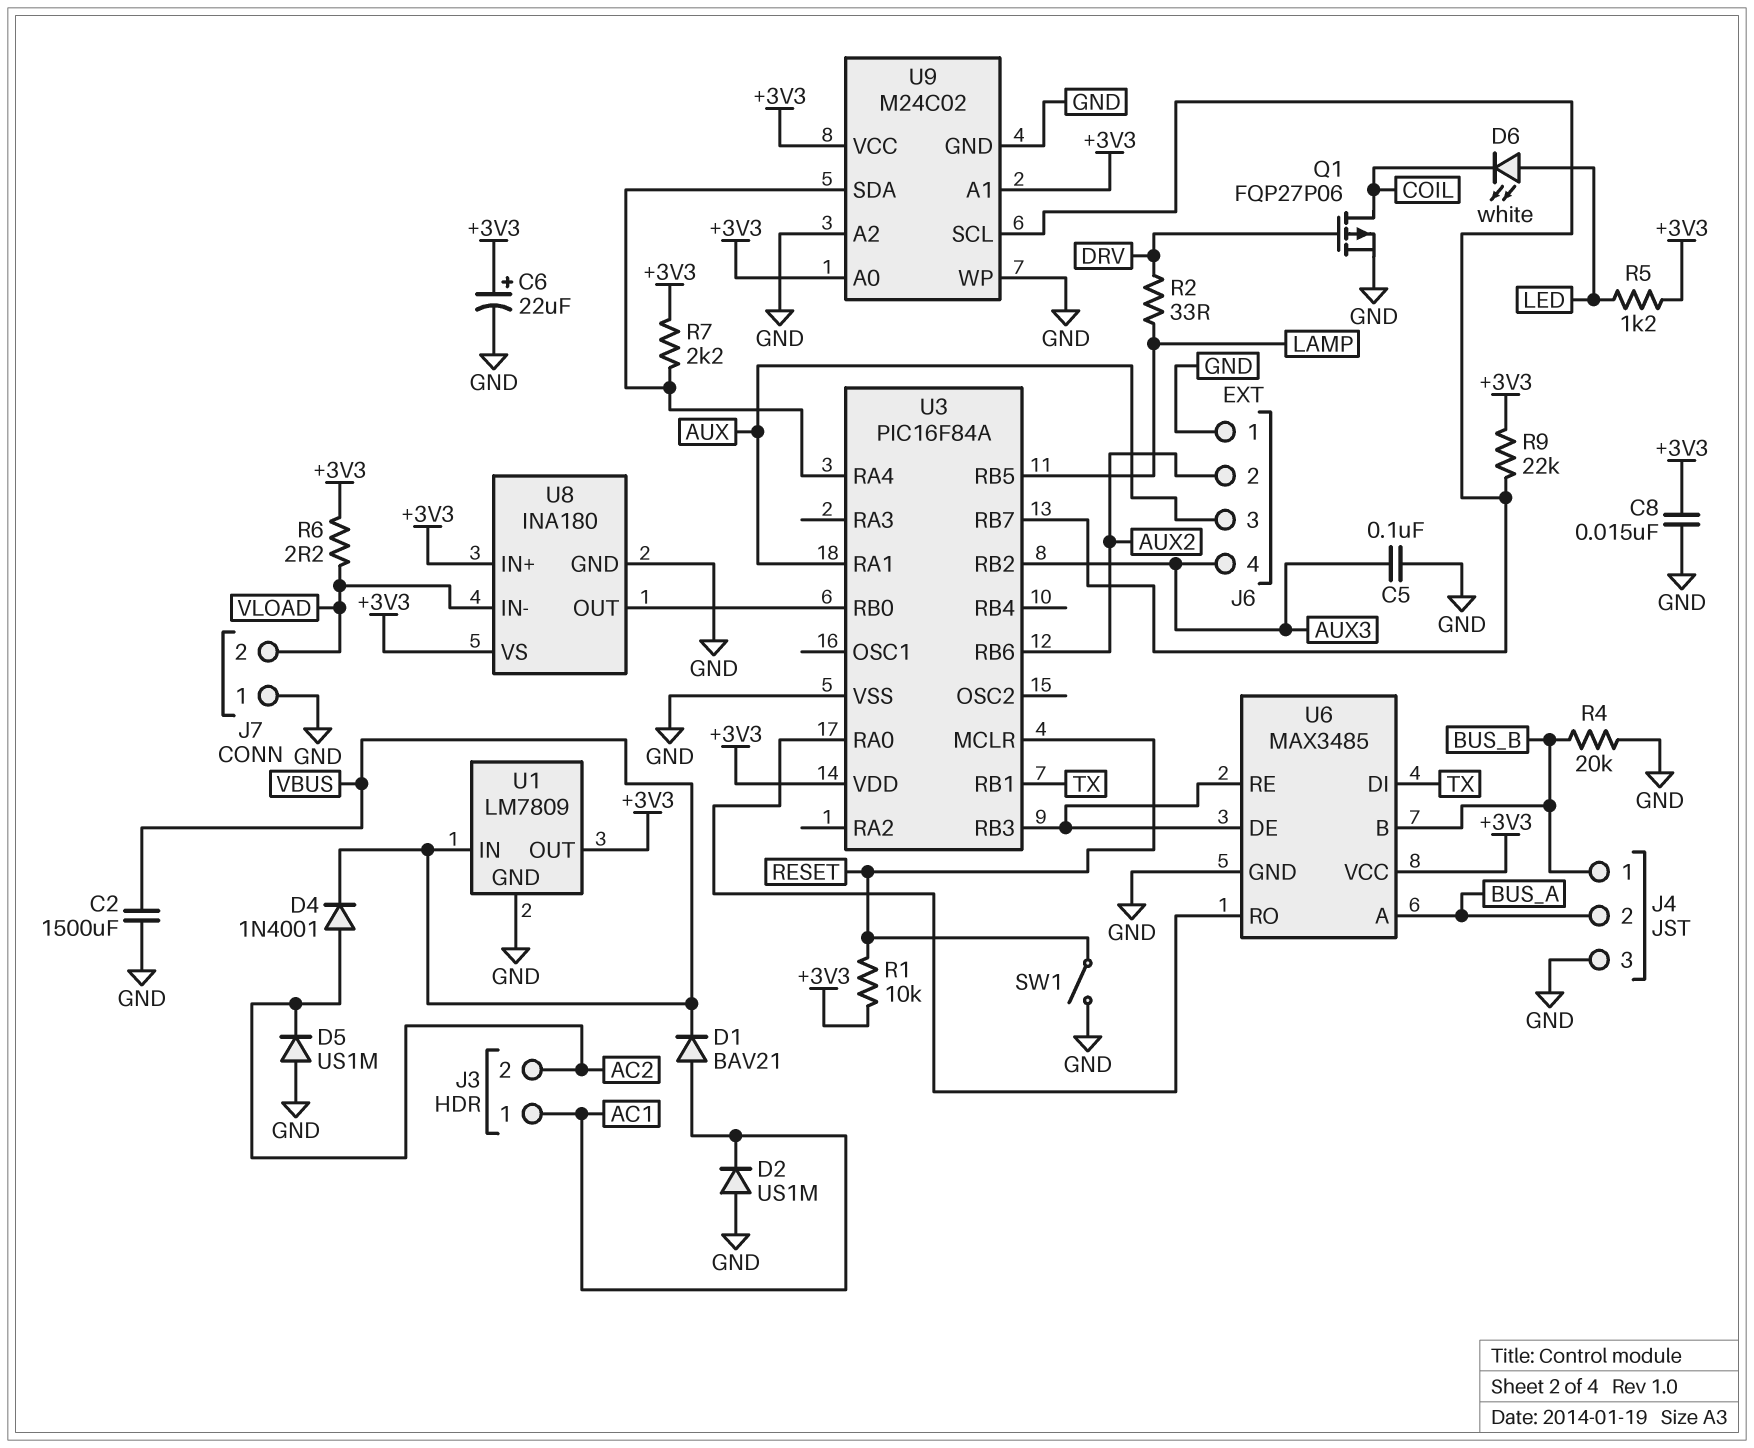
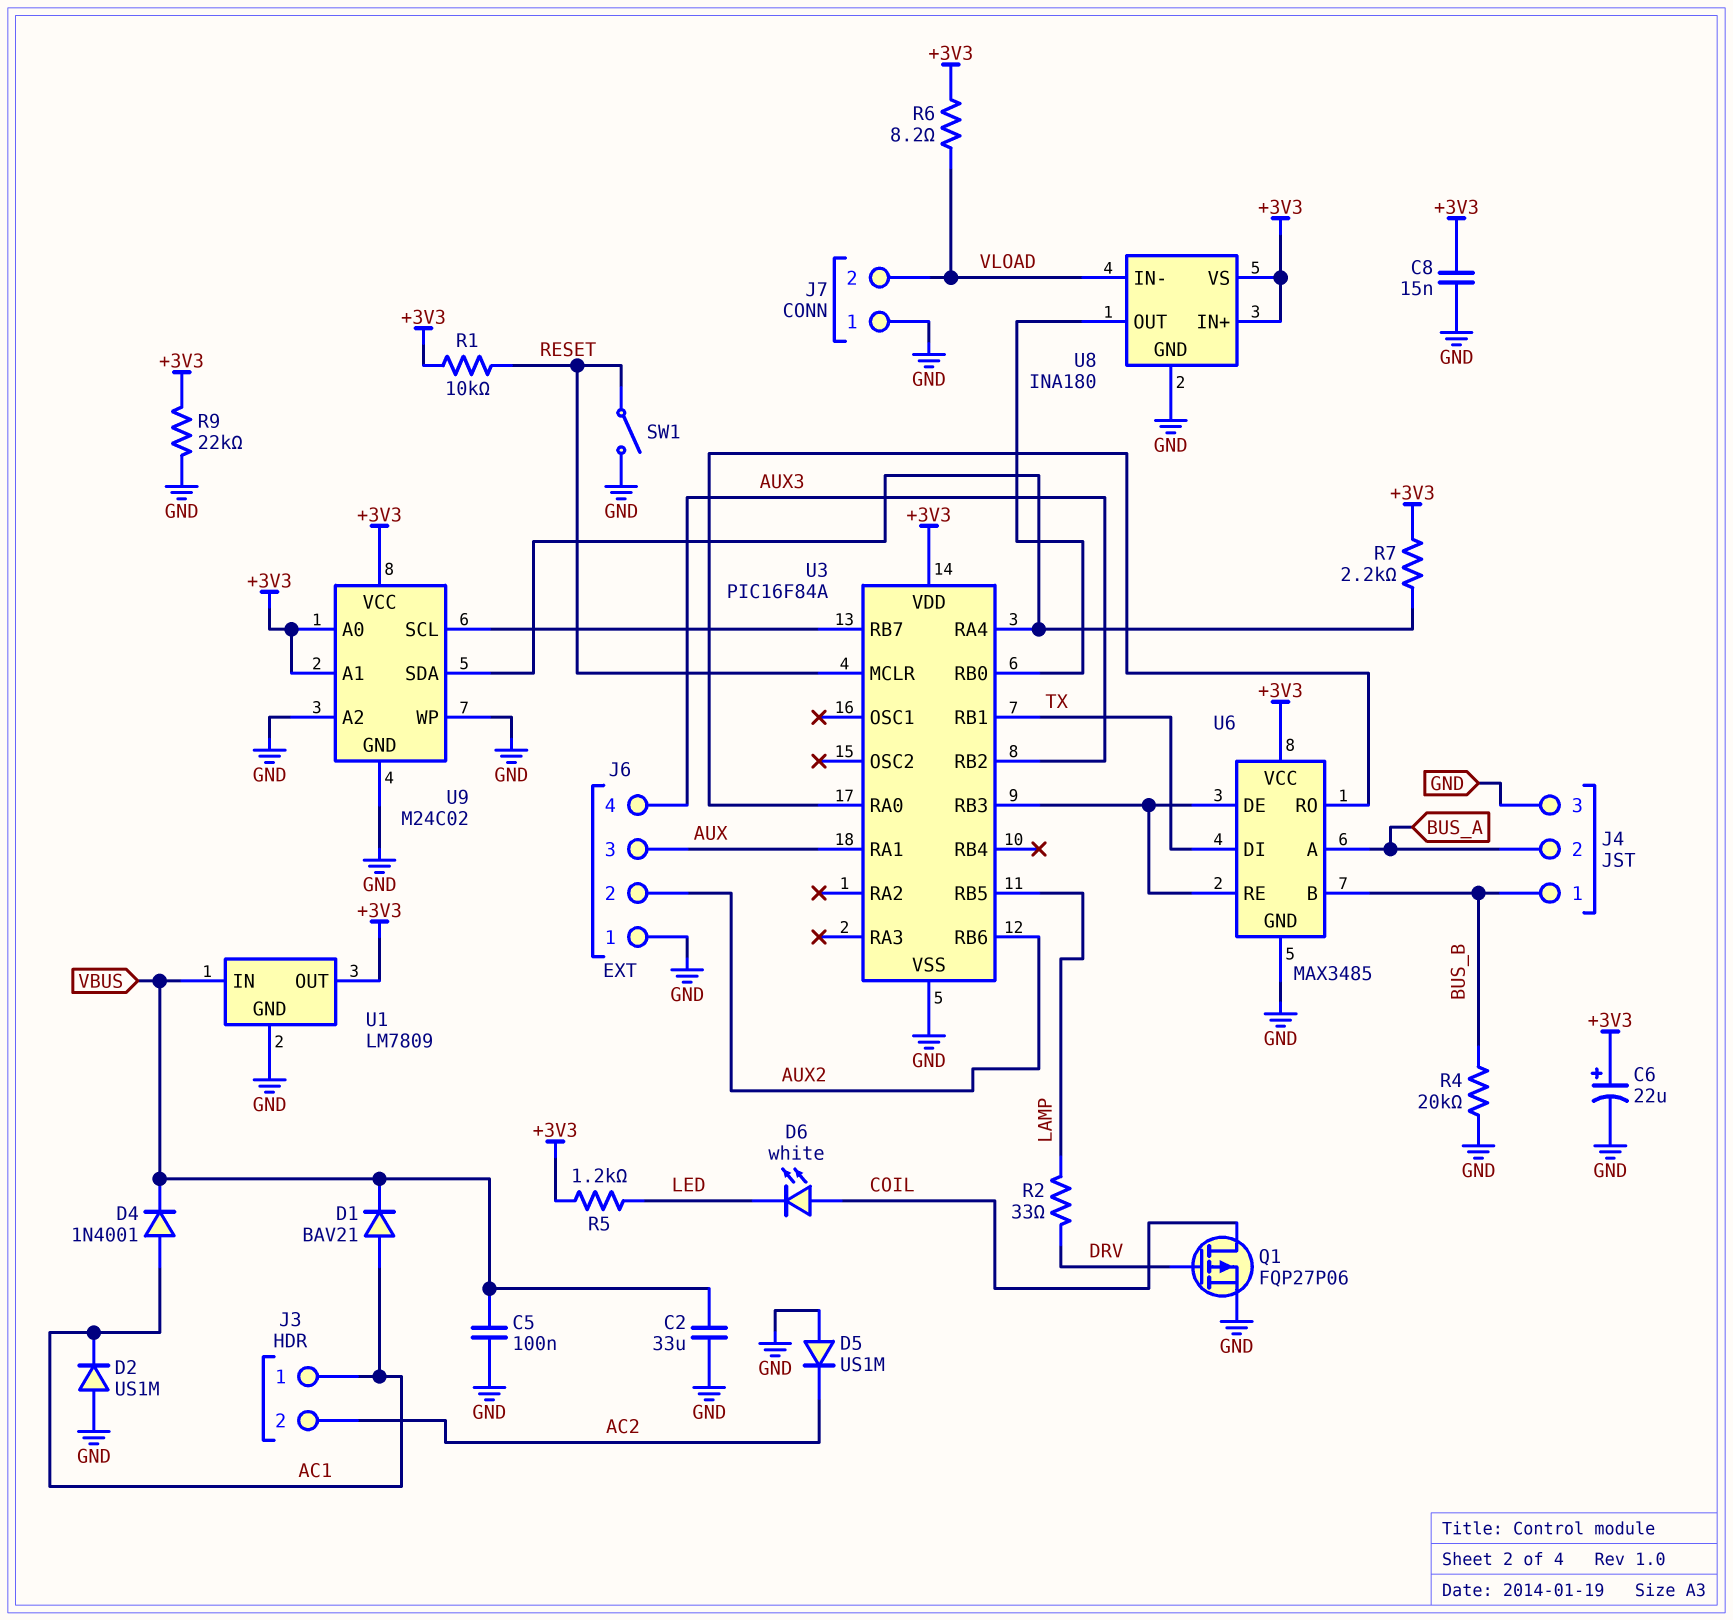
C2: 1500uF (GND, VBUS) -> 33uF (GND, VBUS)
C5: 100nF (AUX3, GND) -> 100nF (GND, VBUS)
D4: diode 1N4001 (A AC2, K VBUS) -> diode 1N4001 (A AC1, K VBUS)
D6: LED white (A LED, K COIL) -> LED white (A COIL, K LED)
R6: 2.2 (+3V3, VLOAD) -> 8.2 (+3V3, VLOAD)
R9: 22k (+3V3, U3/RB7) -> 22k (+3V3, GND)

